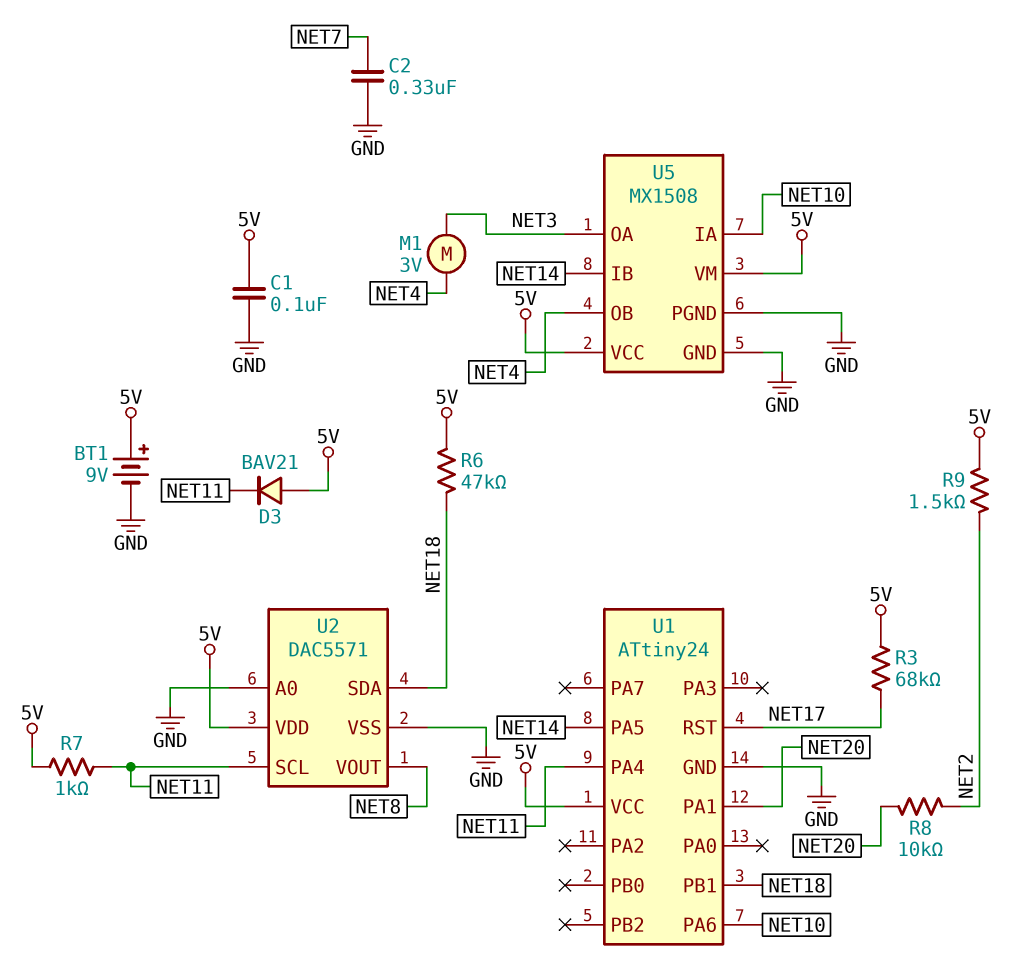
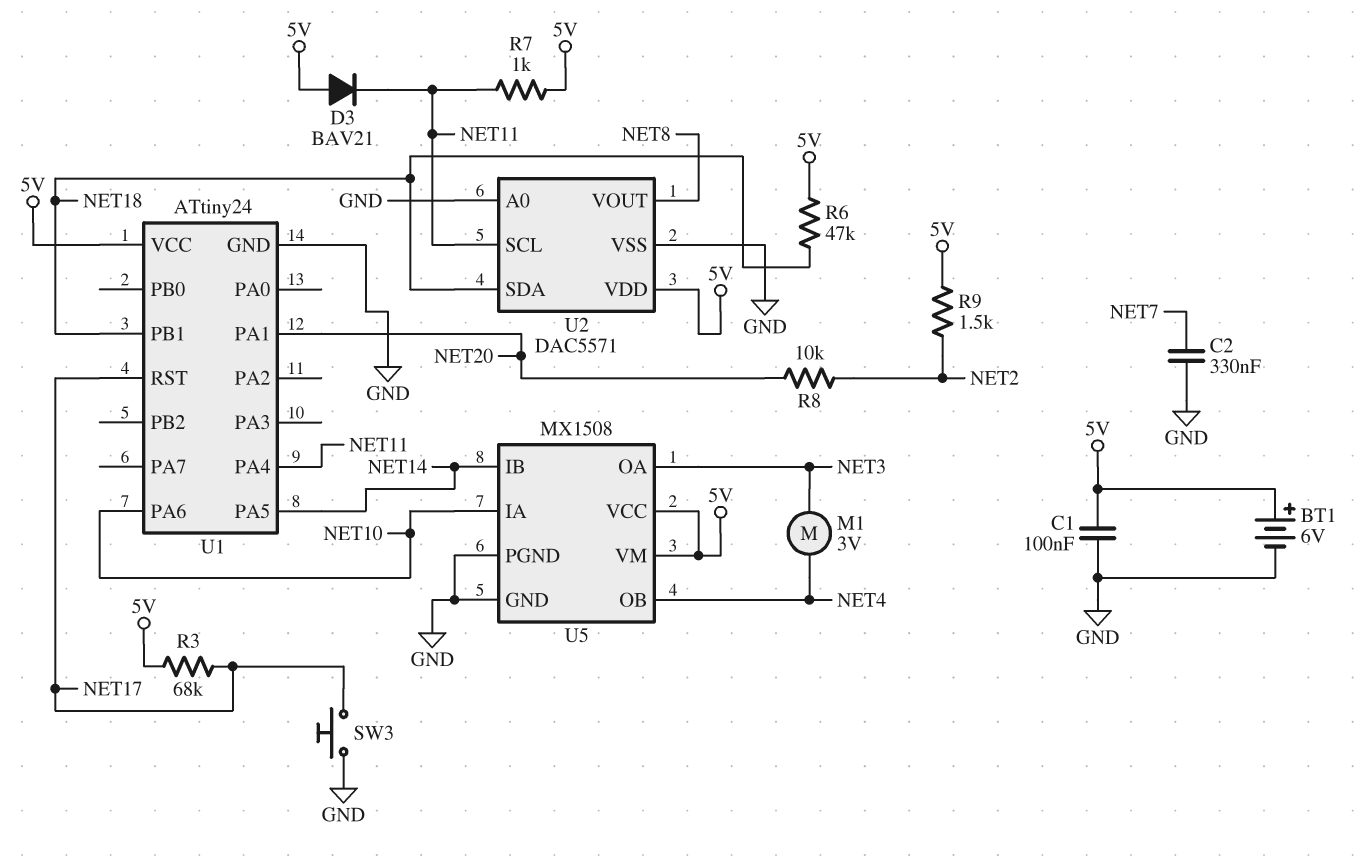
BT1: 9V (plus 5V, minus GND) -> 6V (plus 5V, minus GND)
SW3: none -> button (GND, NET17)

